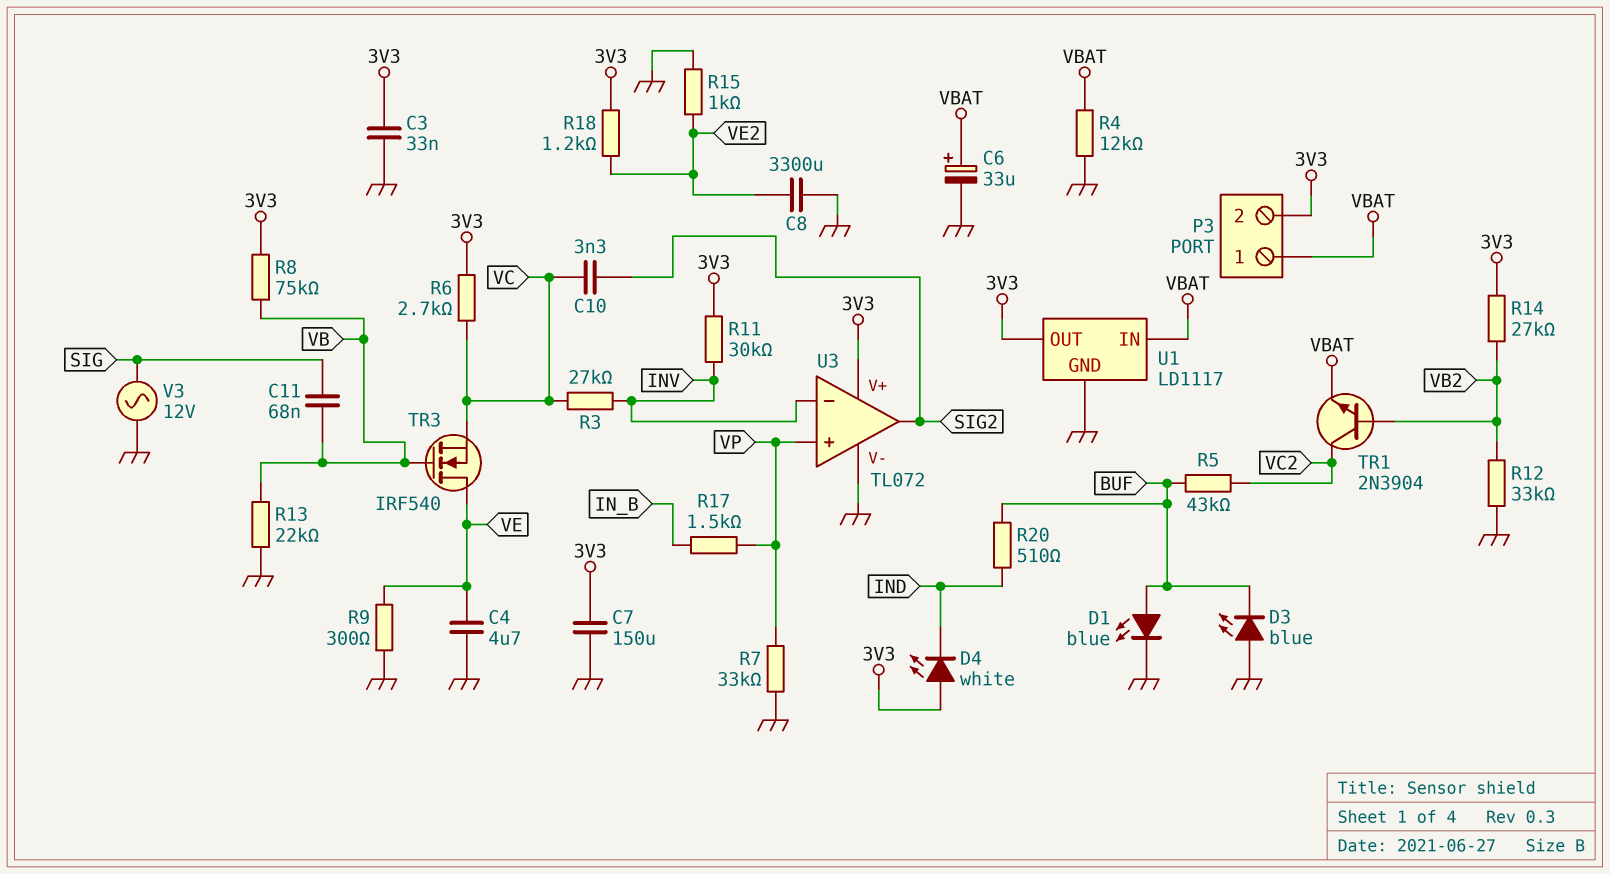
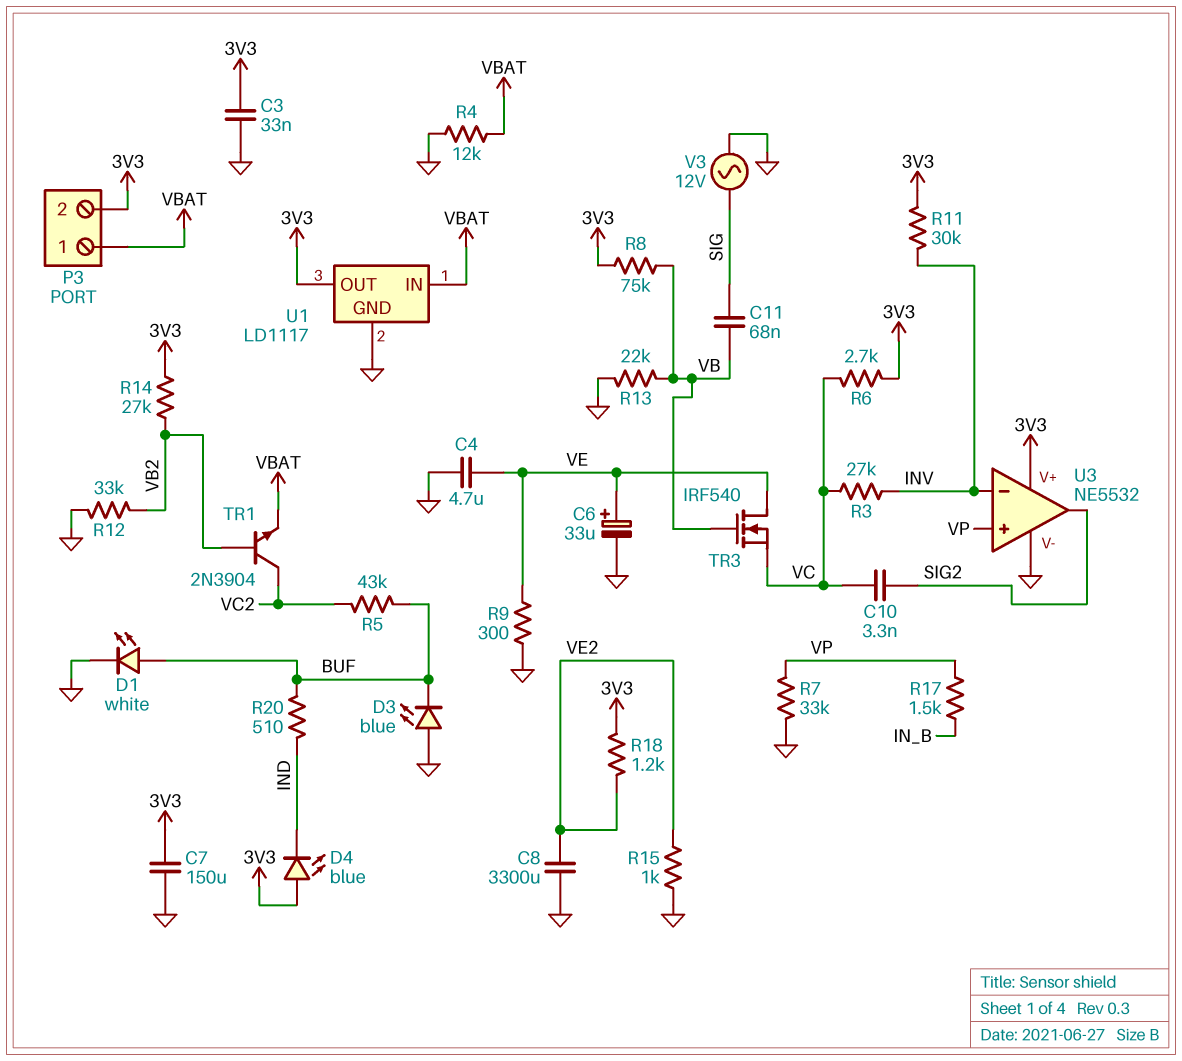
C6: 33uF (plus VBAT, minus GND) -> 33uF (plus VE, minus GND)
D1: LED blue (A BUF, K GND) -> LED white (A BUF, K GND)
D4: LED white (A 3V3, K IND) -> LED blue (A 3V3, K IND)
U3: TL072 -> NE5532

